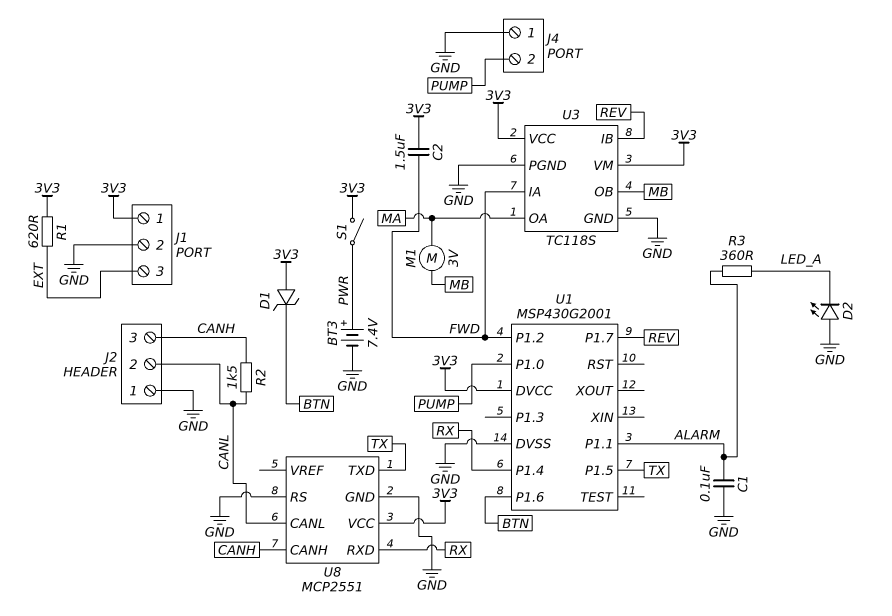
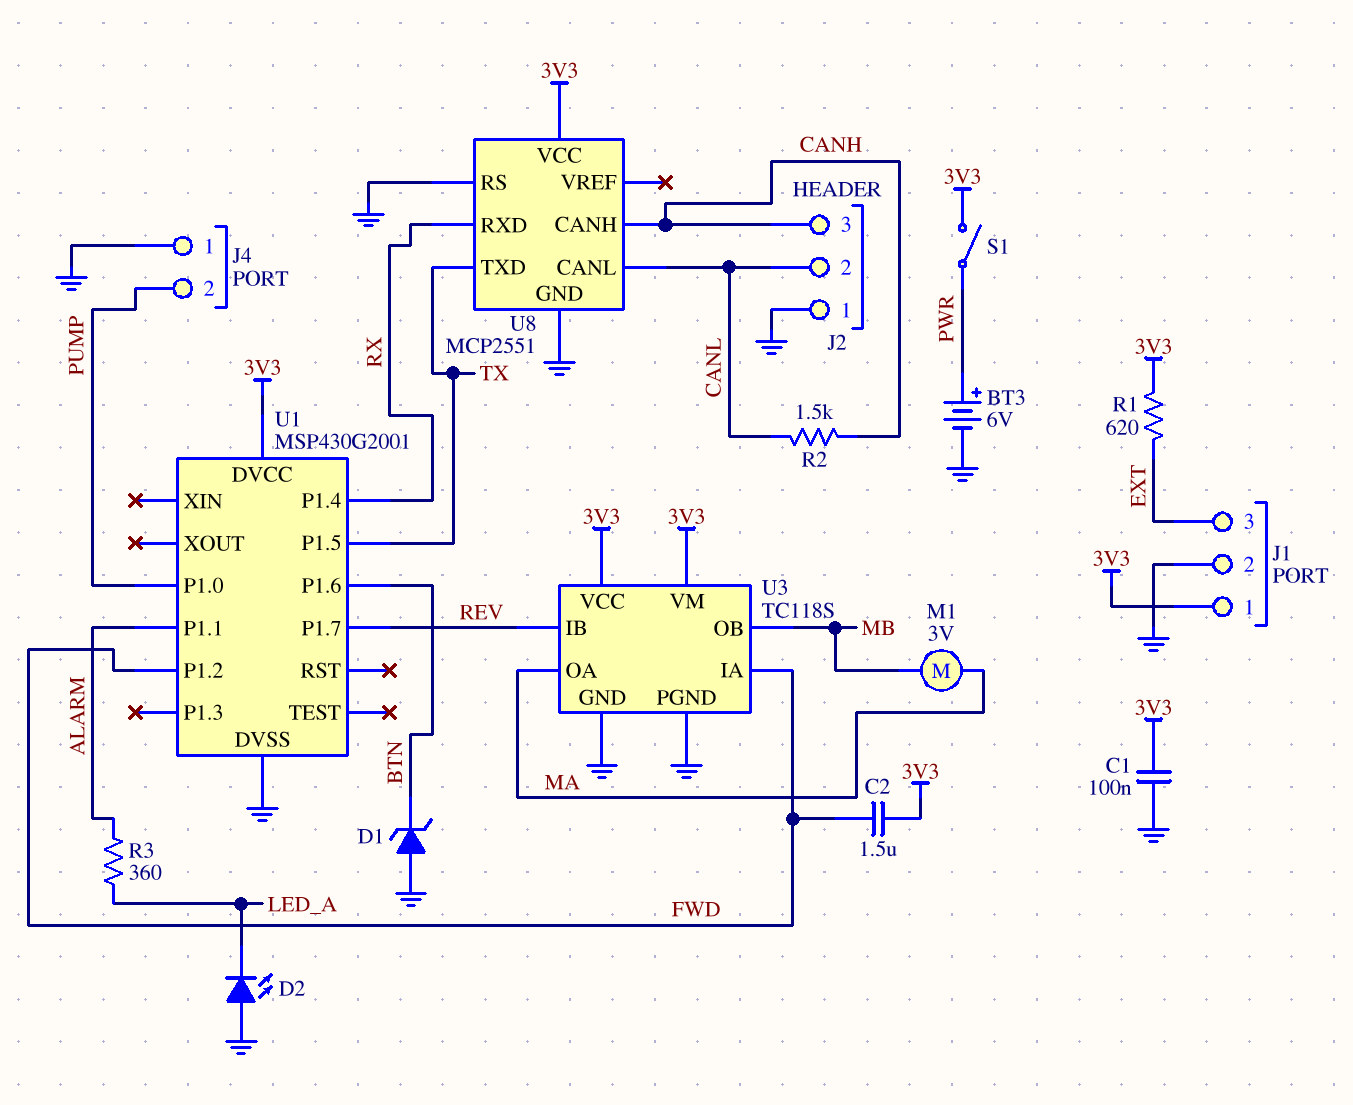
BT3: 7.4V (plus PWR, minus GND) -> 6V (plus PWR, minus GND)
C1: 100nF (ALARM, GND) -> 100nF (3V3, GND)
D1: zener (A 3V3, K BTN) -> zener (A GND, K BTN)

